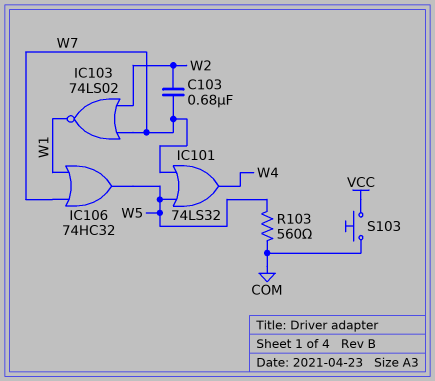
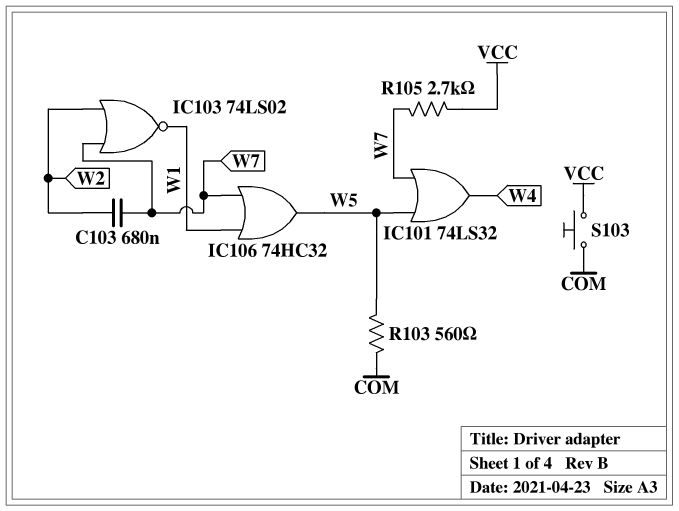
R105: none -> 2.7k (VCC, W7)

